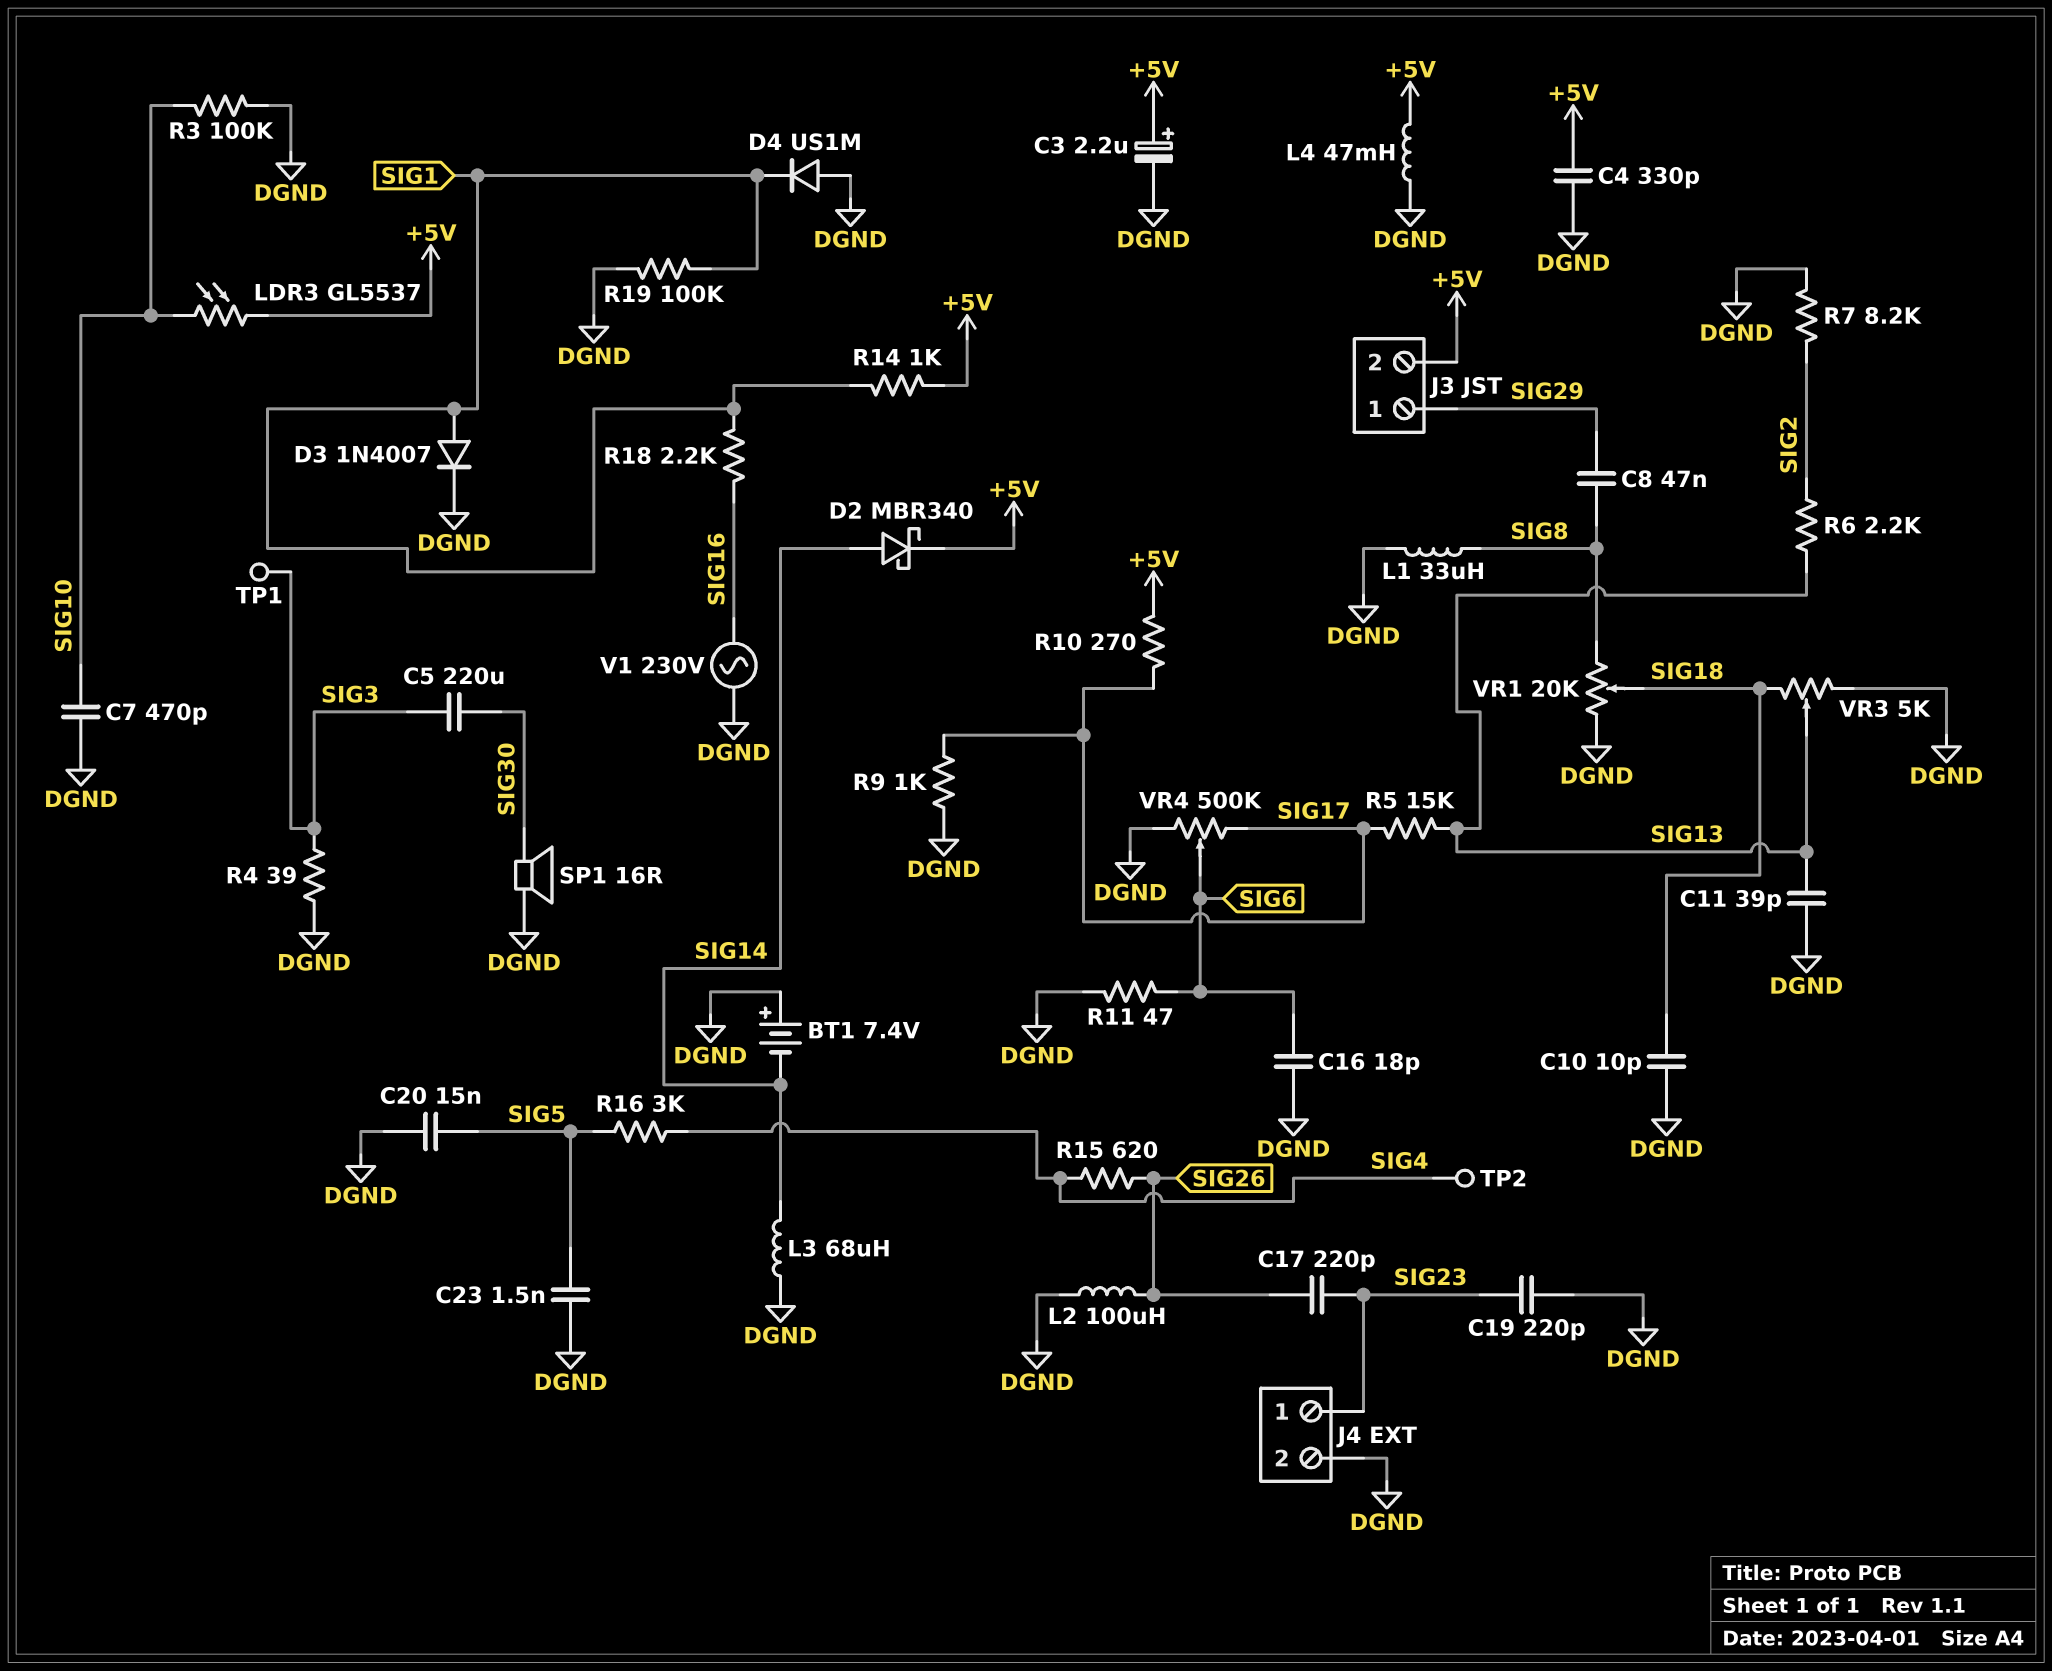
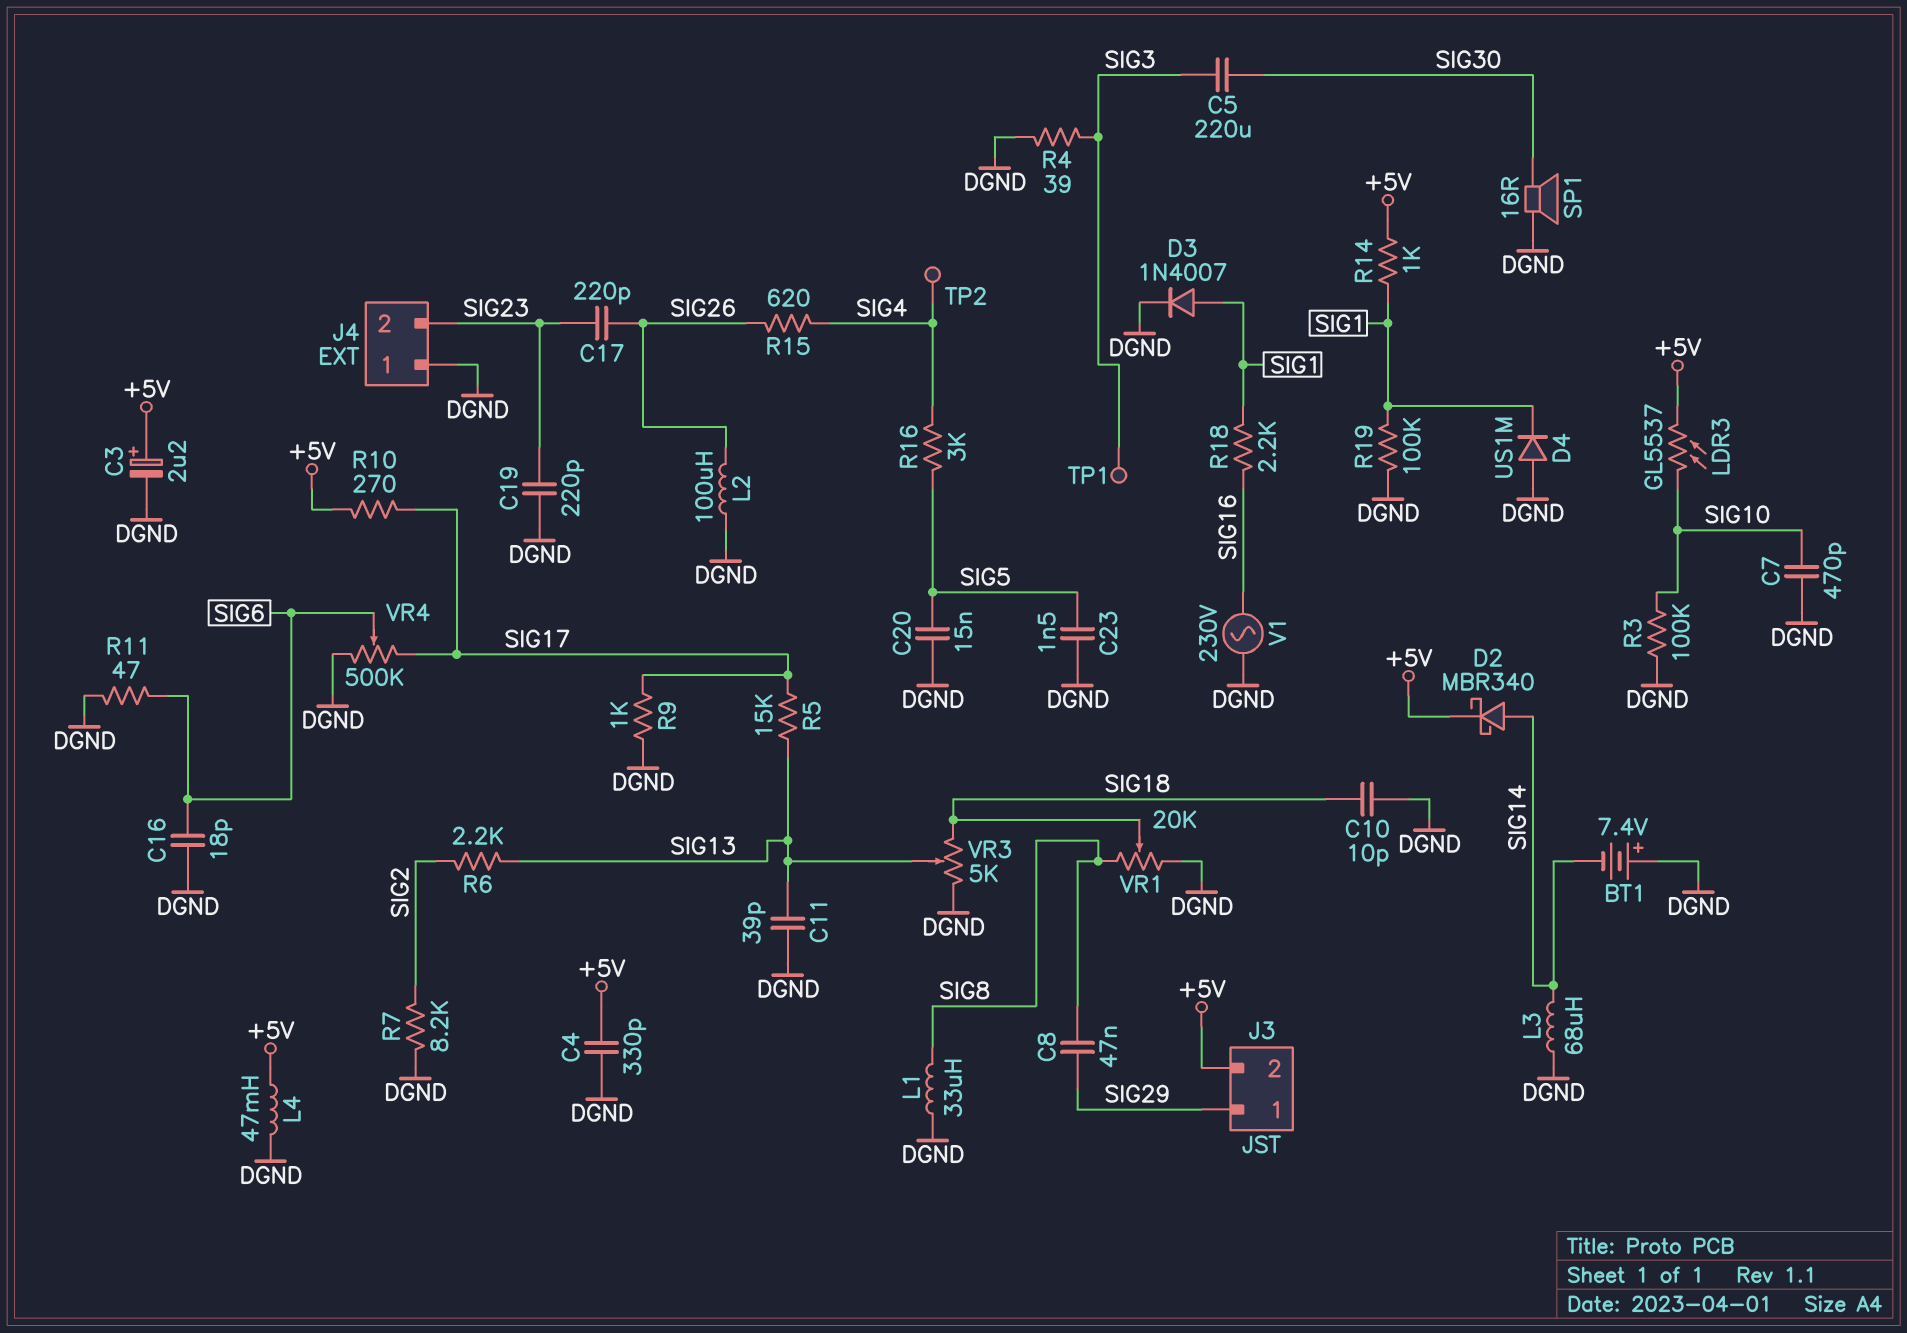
J4 pin 1: SIG23 -> DGND
J4 pin 2: DGND -> SIG23

